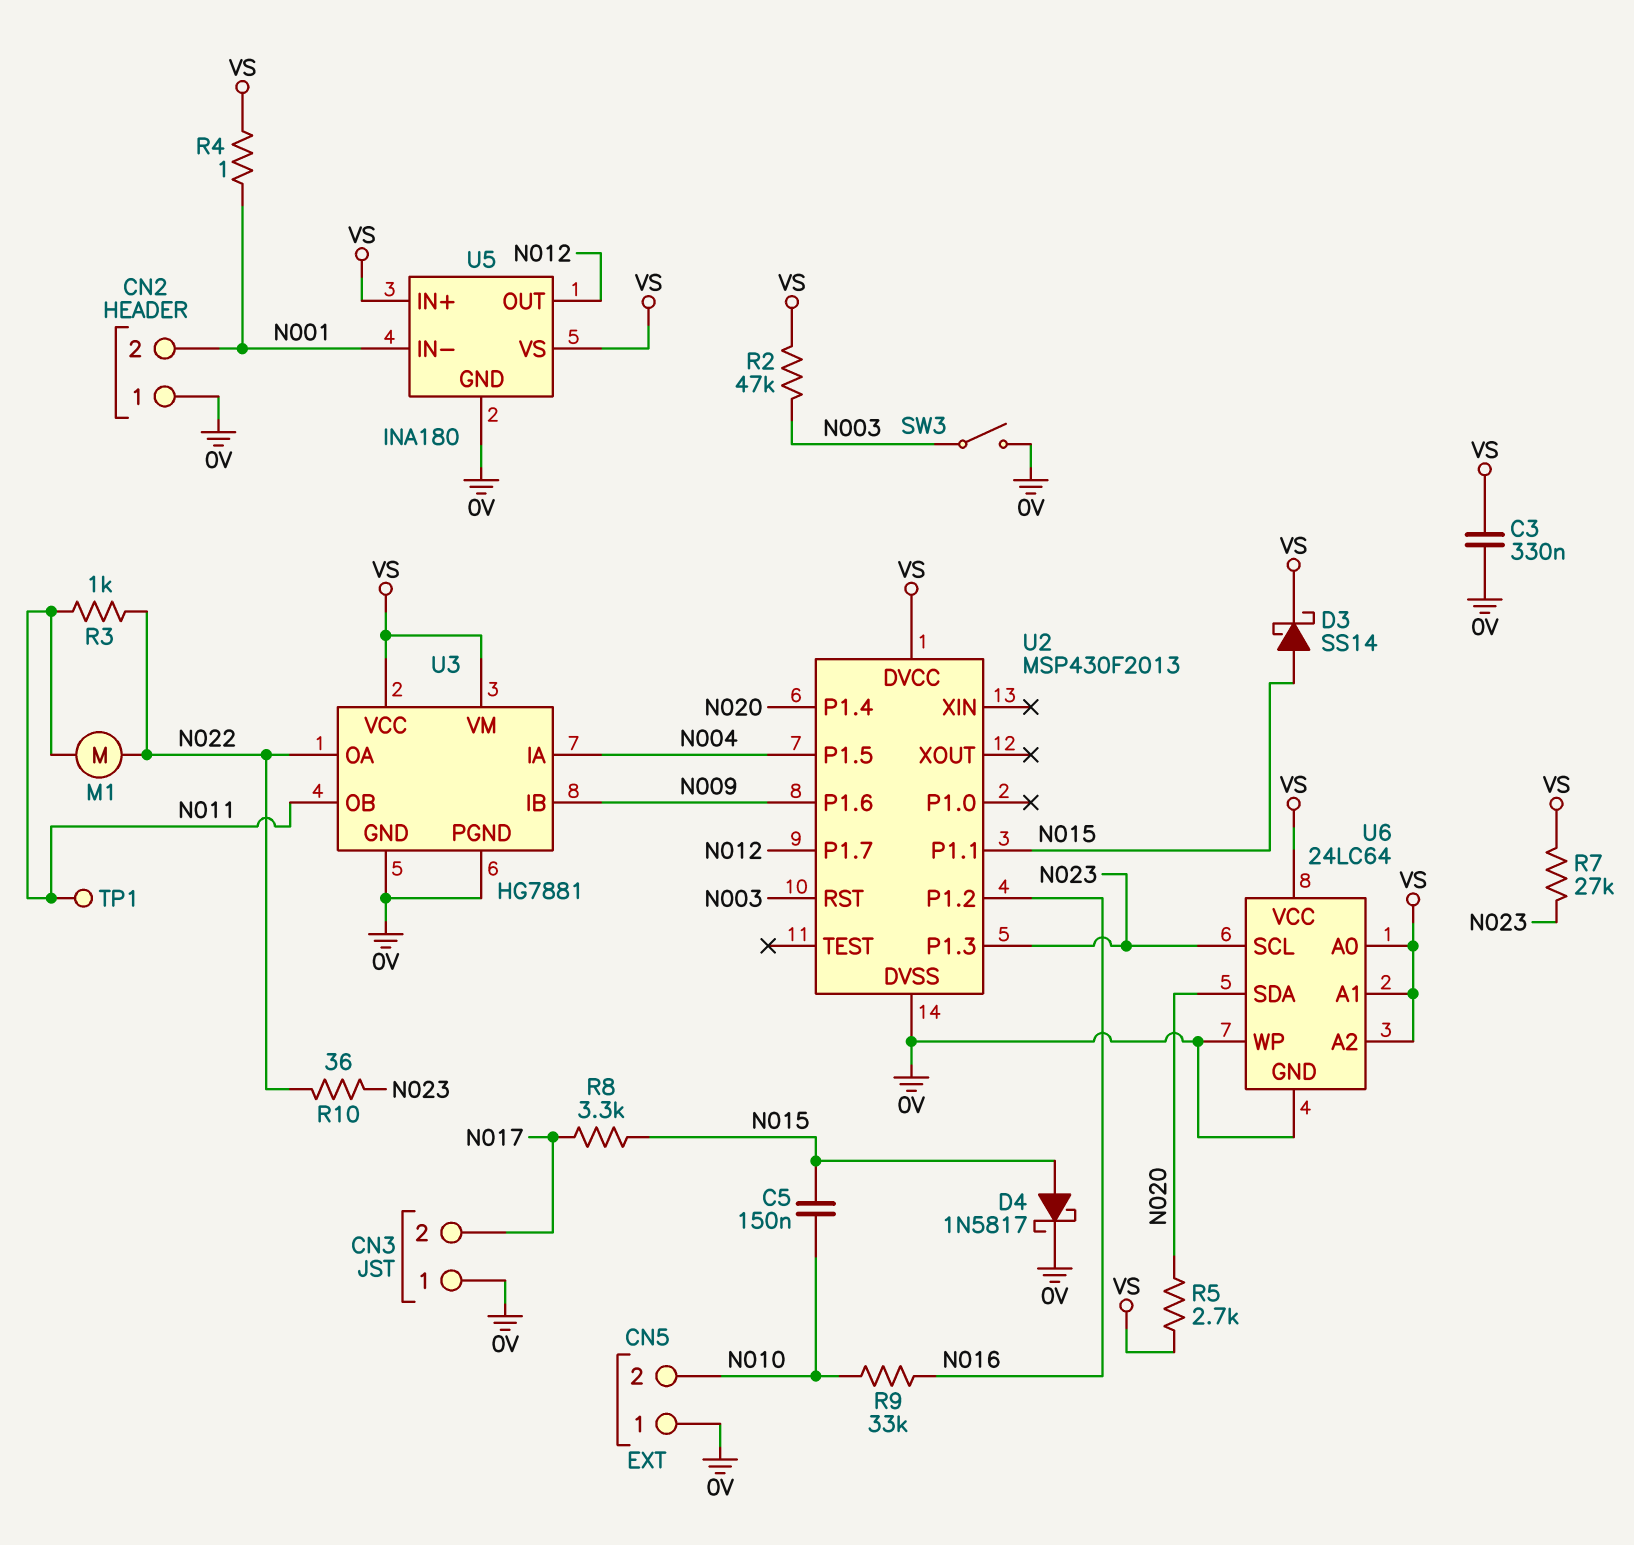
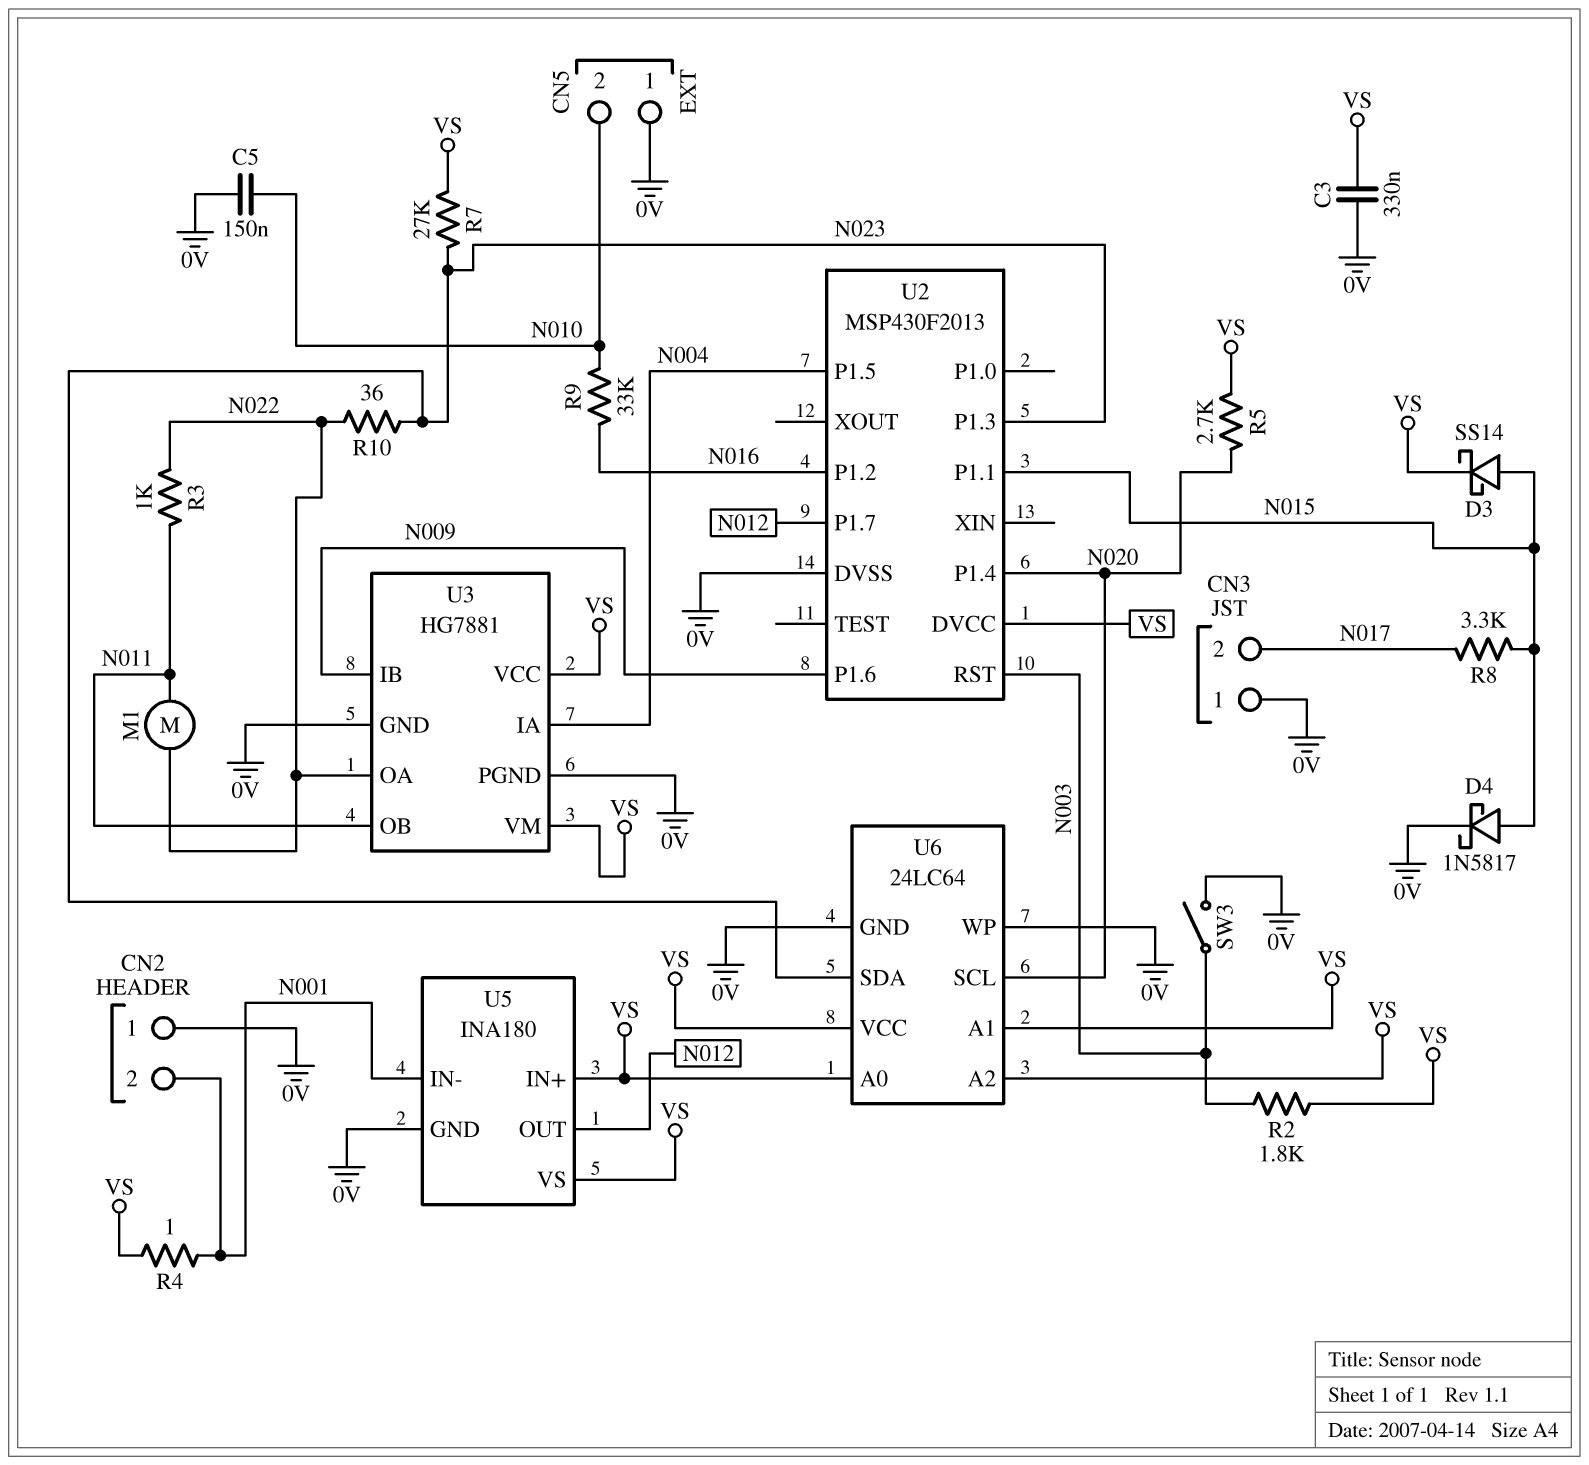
C5: 150nF (N010, N015) -> 150nF (0V, N010)
R2: 47k (N003, VS) -> 1.8k (N003, VS)
TP1: test point (N011) -> none
U6 pin SCL: N023 -> N020
U6 pin SDA: N020 -> N023

